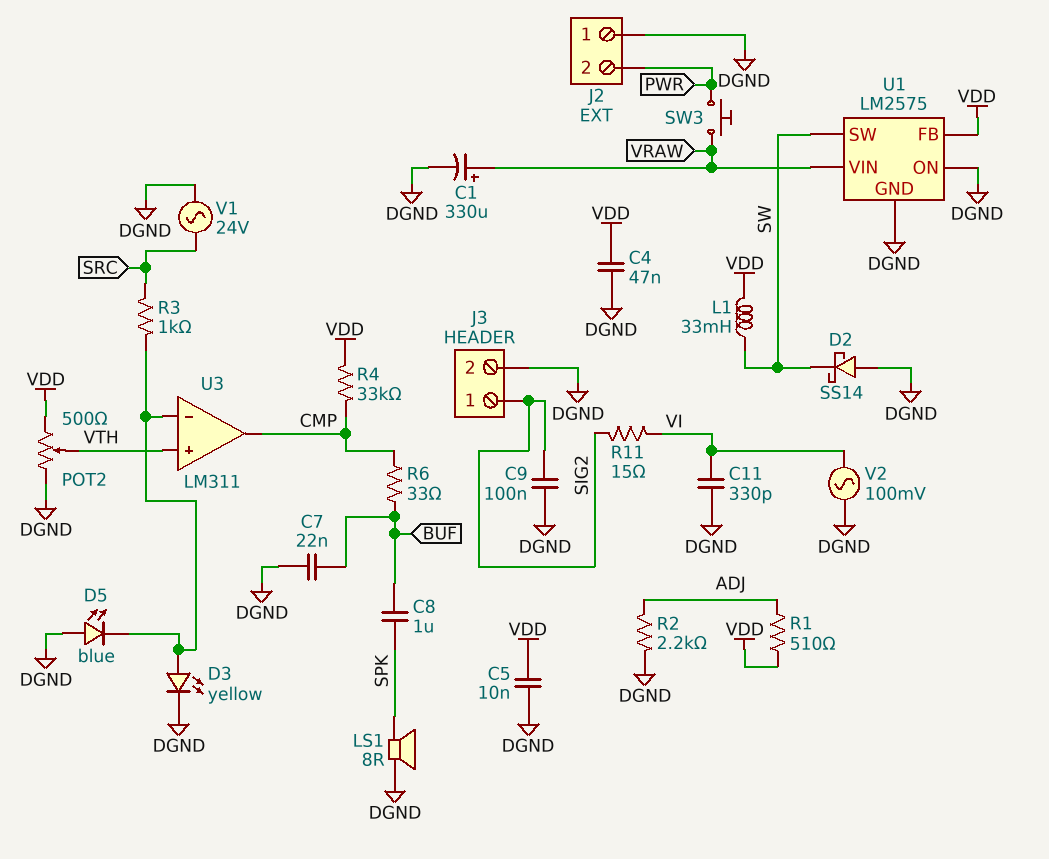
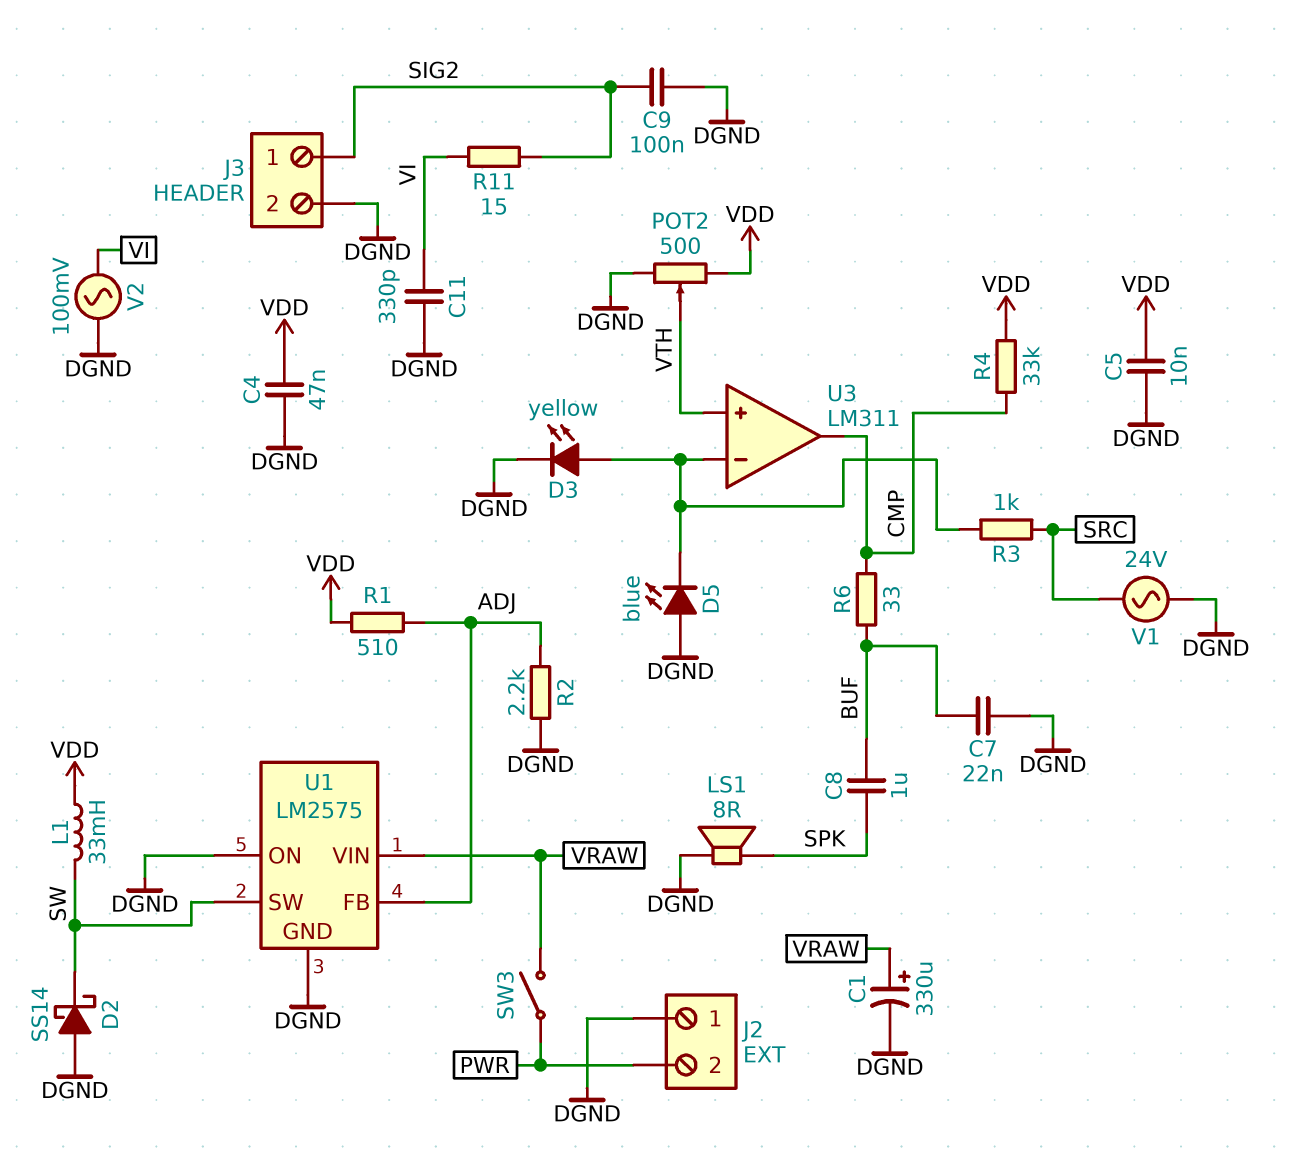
SW3: button (PWR, VRAW) -> switch (PWR, VRAW)
U1 pin FB: VDD -> ADJ

